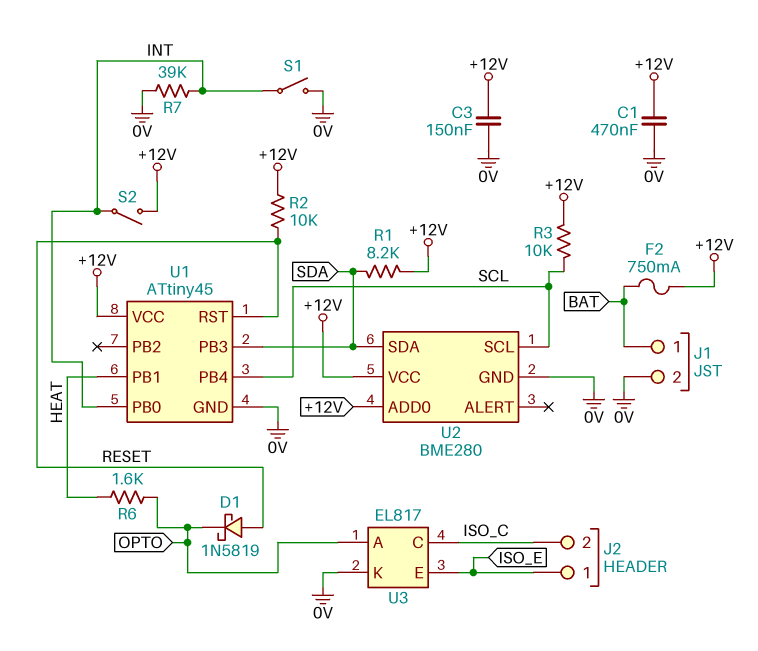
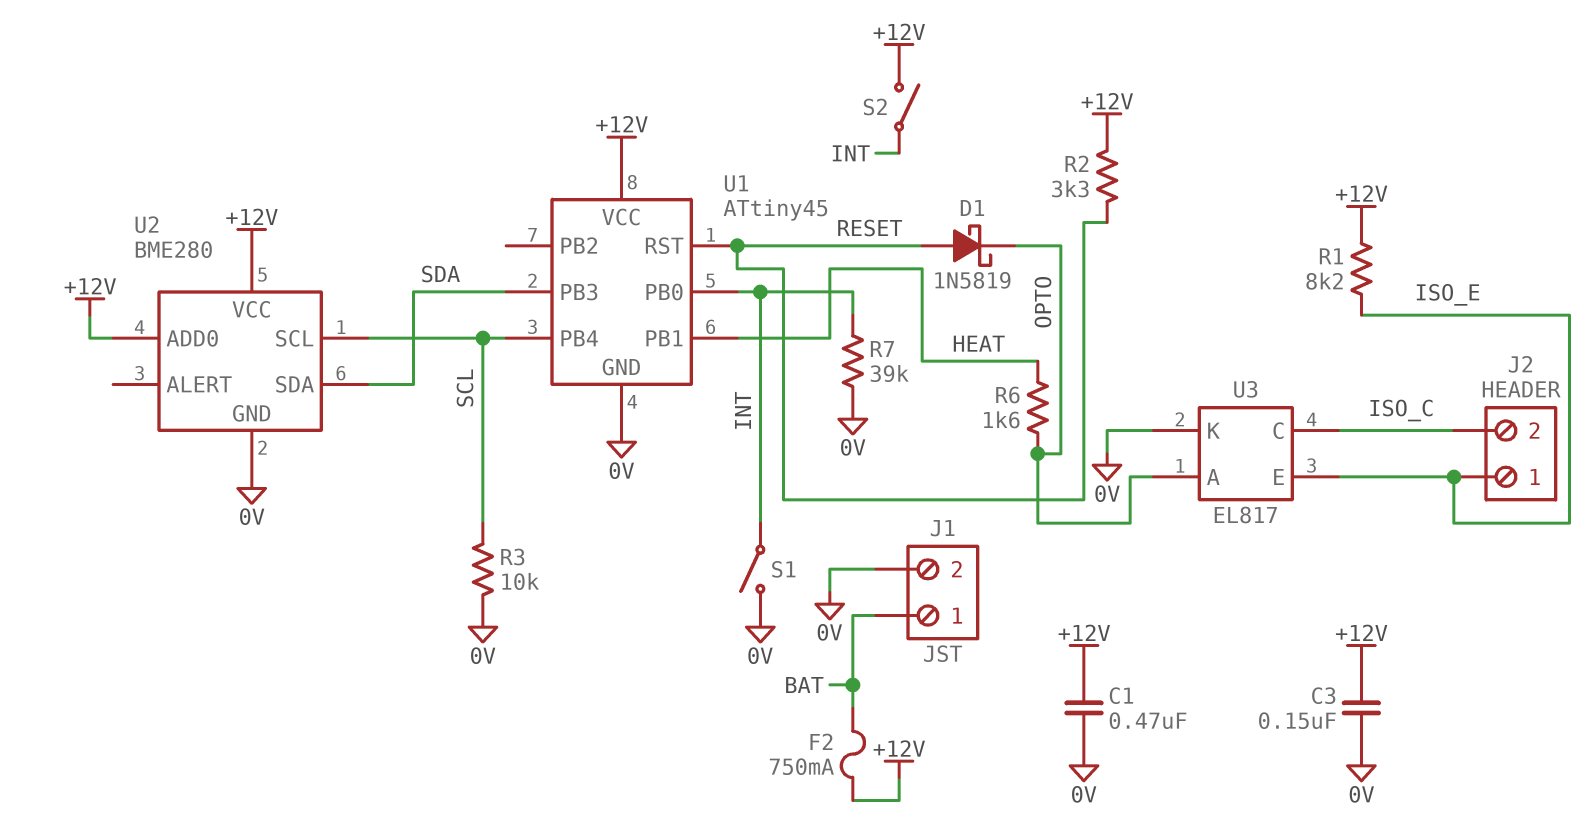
R1: 8.2k (+12V, SDA) -> 8.2k (+12V, ISO_E)
R2: 10k (+12V, RESET) -> 3.3k (+12V, RESET)
R3: 10k (+12V, SCL) -> 10k (0V, SCL)

